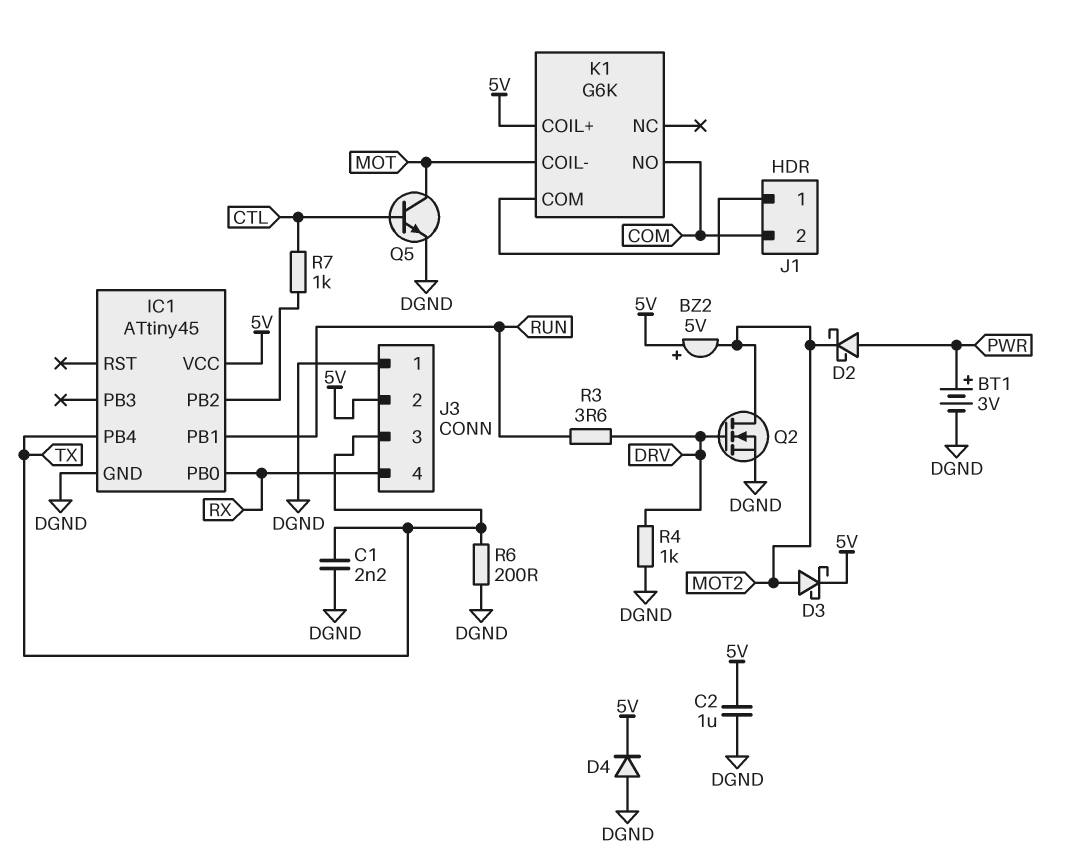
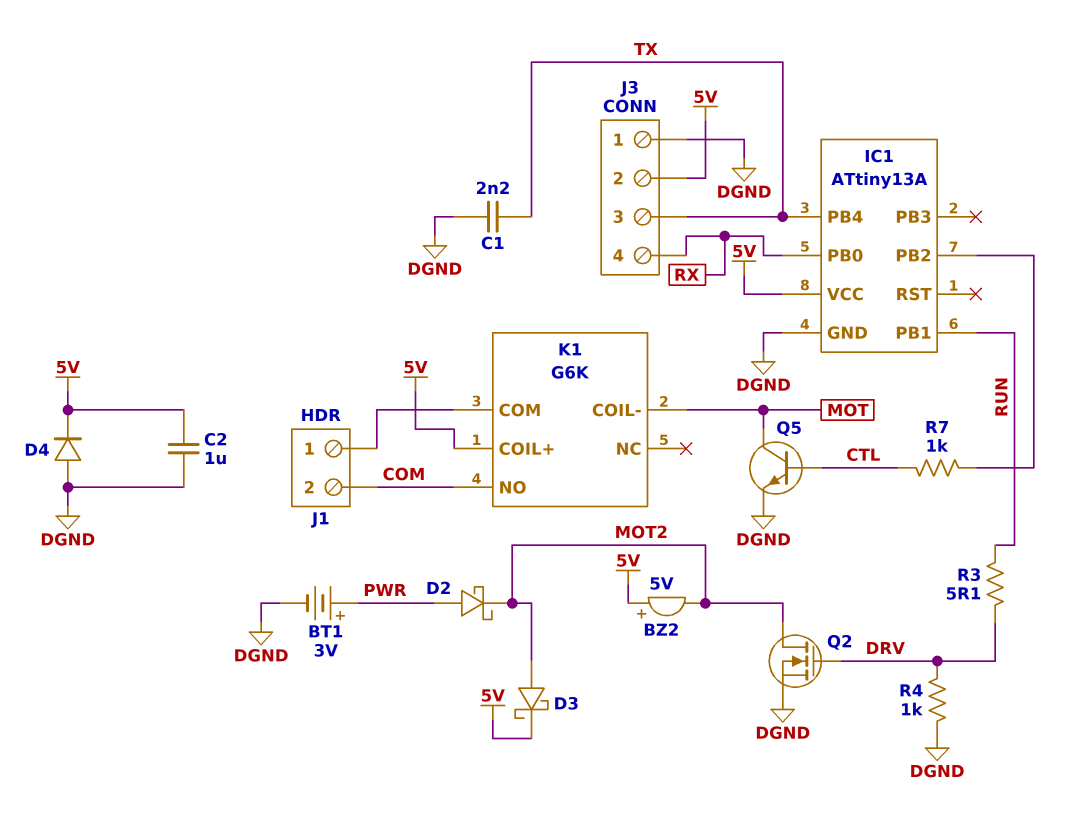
IC1: ATtiny45 -> ATtiny13A
R3: 3.6 (DRV, RUN) -> 5.1 (DRV, RUN)
R6: 200 (DGND, TX) -> none

